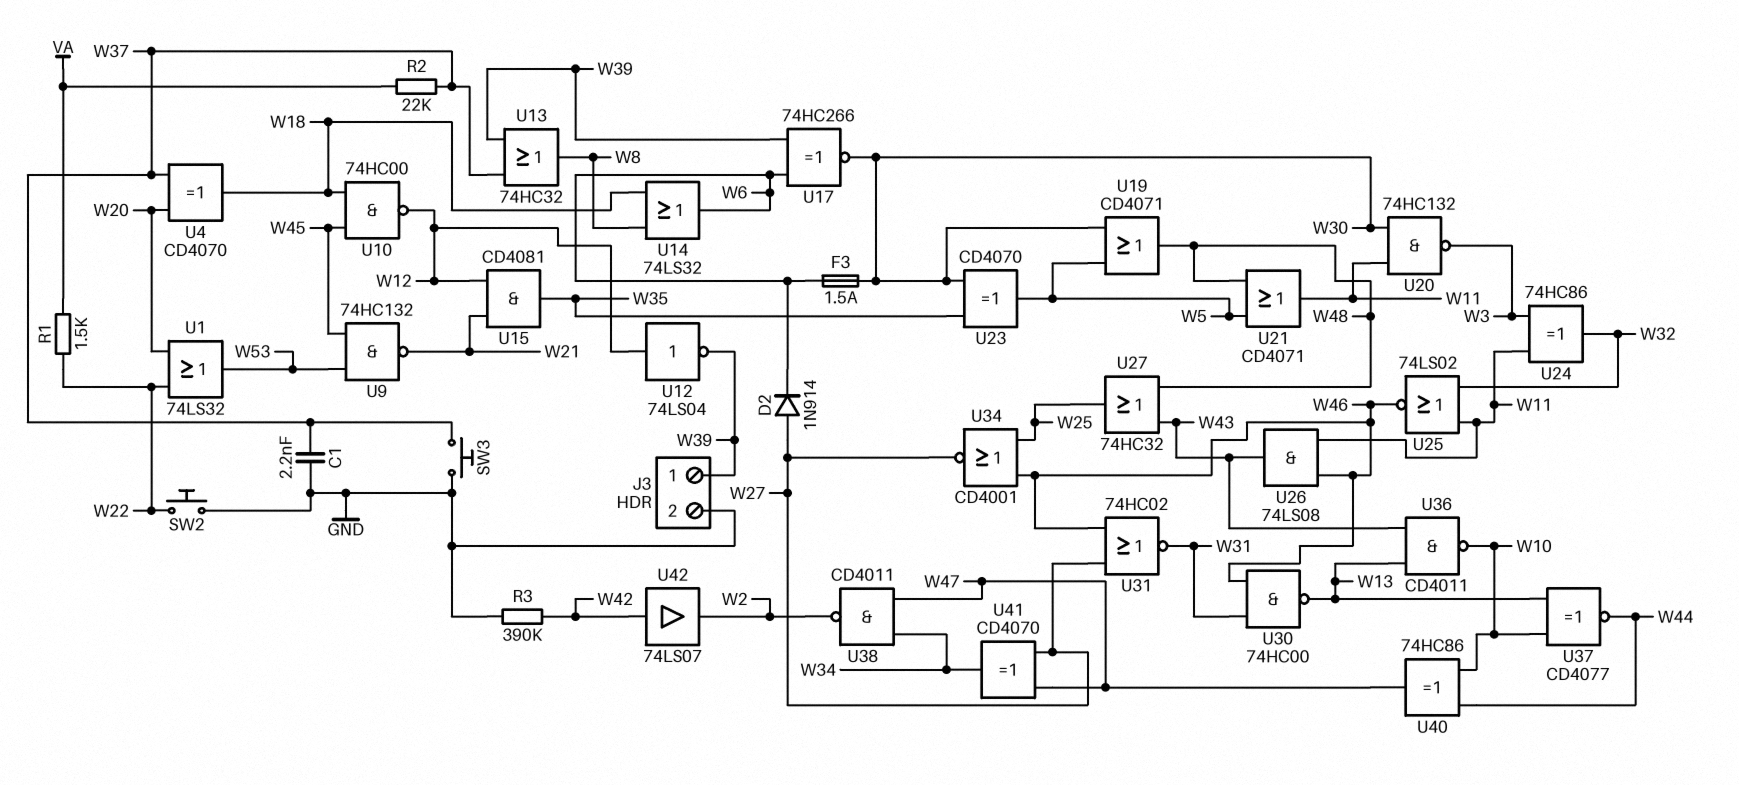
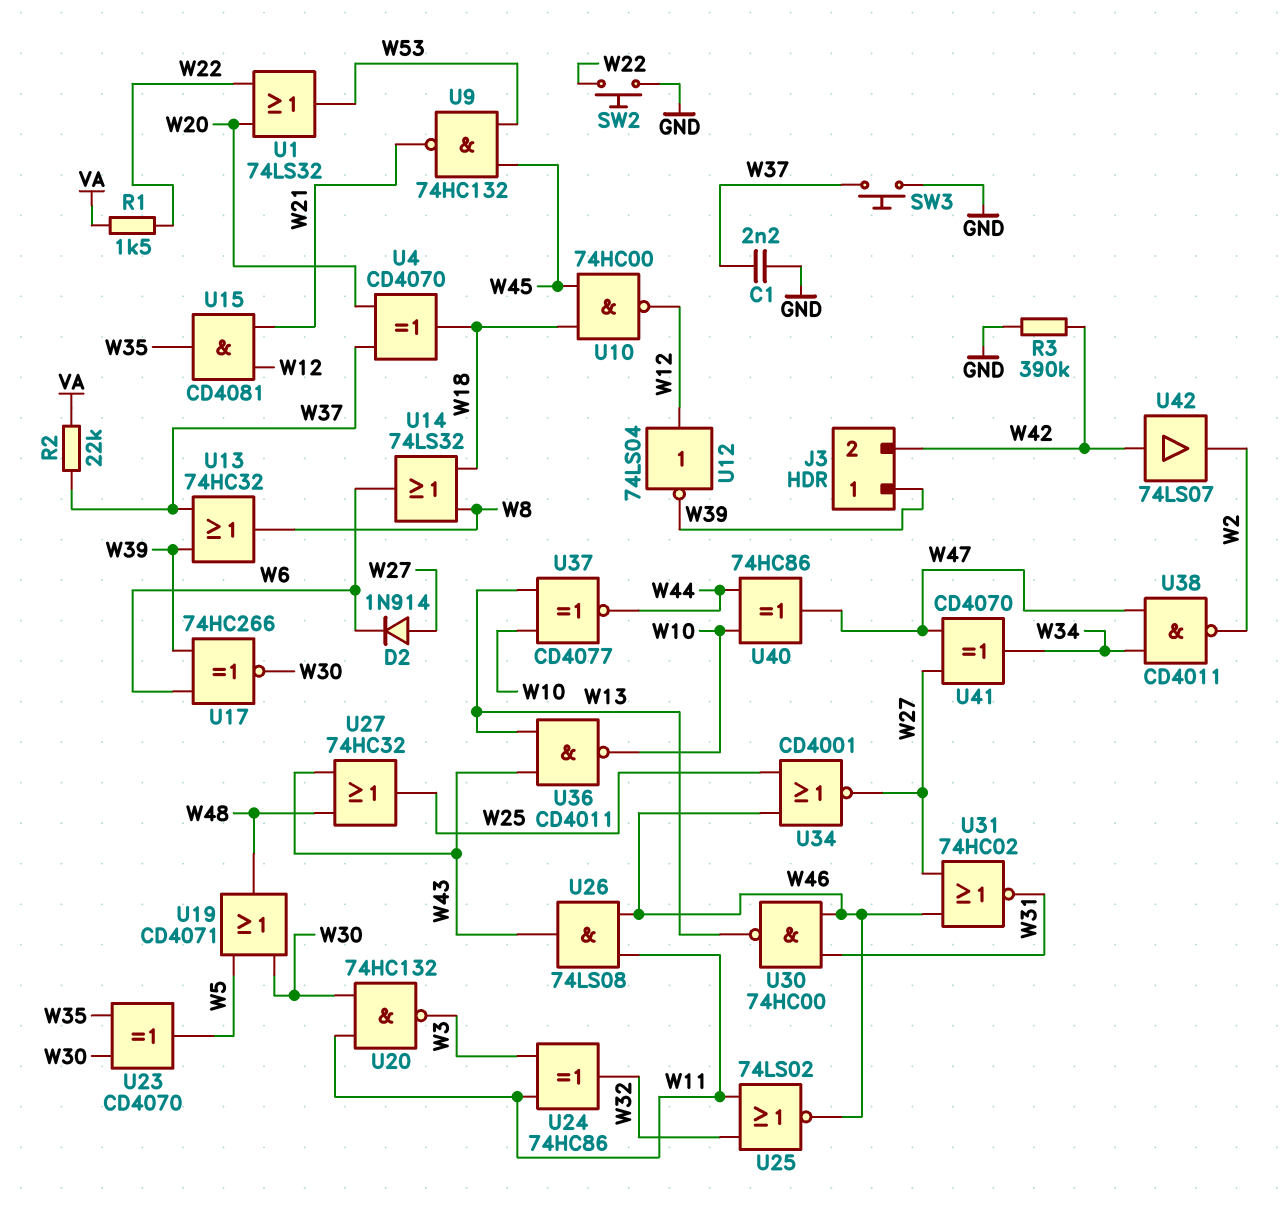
F3: 1.5A (W6, W30) -> none
J3 pin 2: GND -> W42
U21: OR CD4071 (in W5, in W48, out W11) -> none

